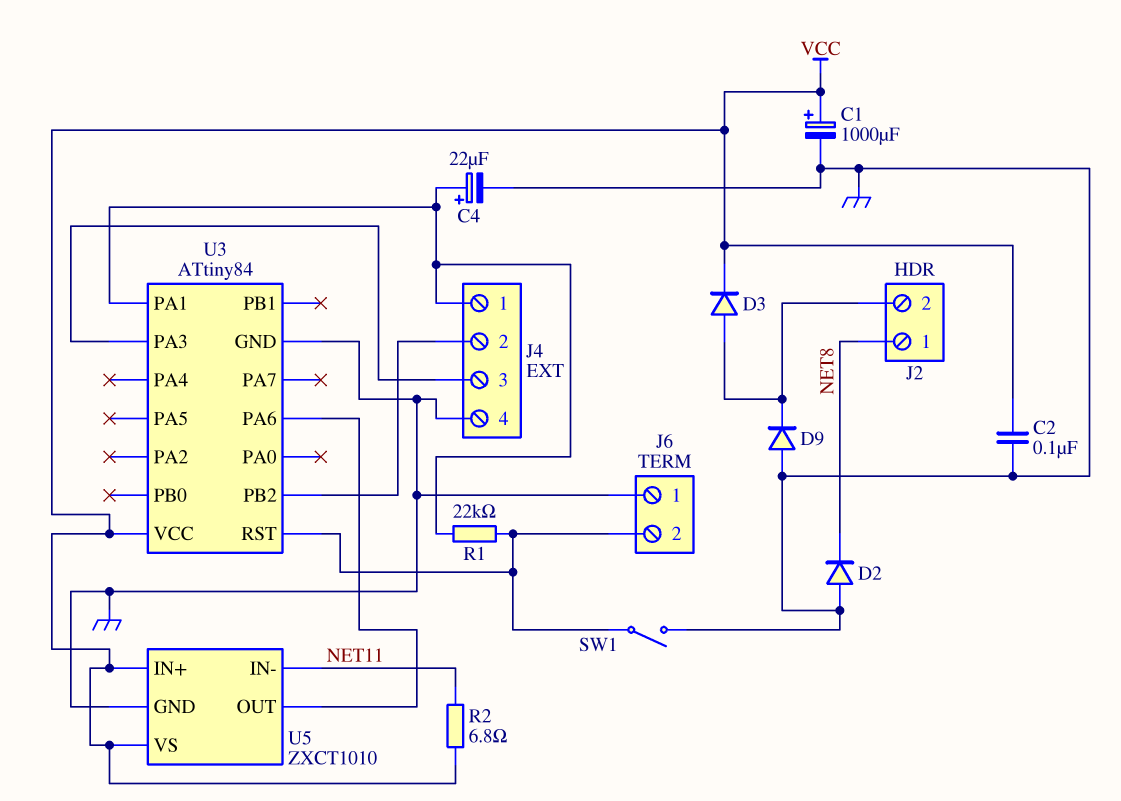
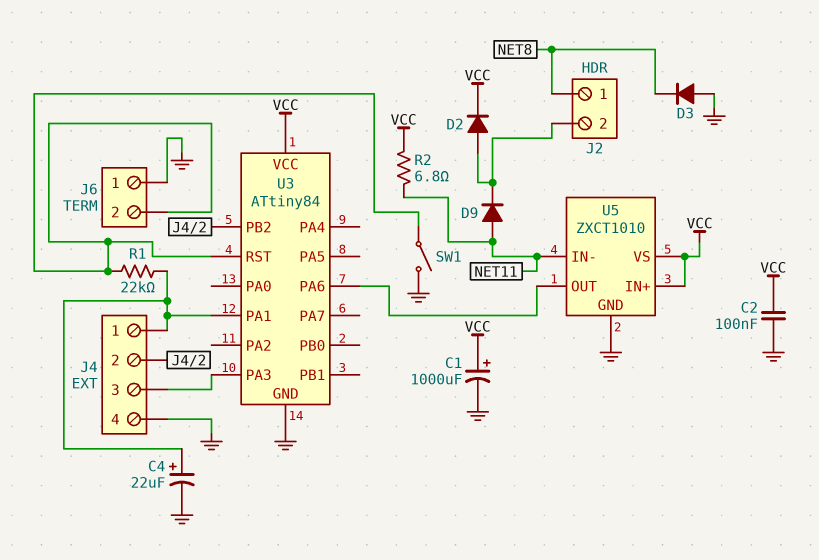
D2: diode (A GND, K NET8) -> diode (A J2/2, K VCC)
D3: diode (A J2/2, K VCC) -> diode (A GND, K NET8)
D9: diode (A GND, K J2/2) -> diode (A NET11, K J2/2)

